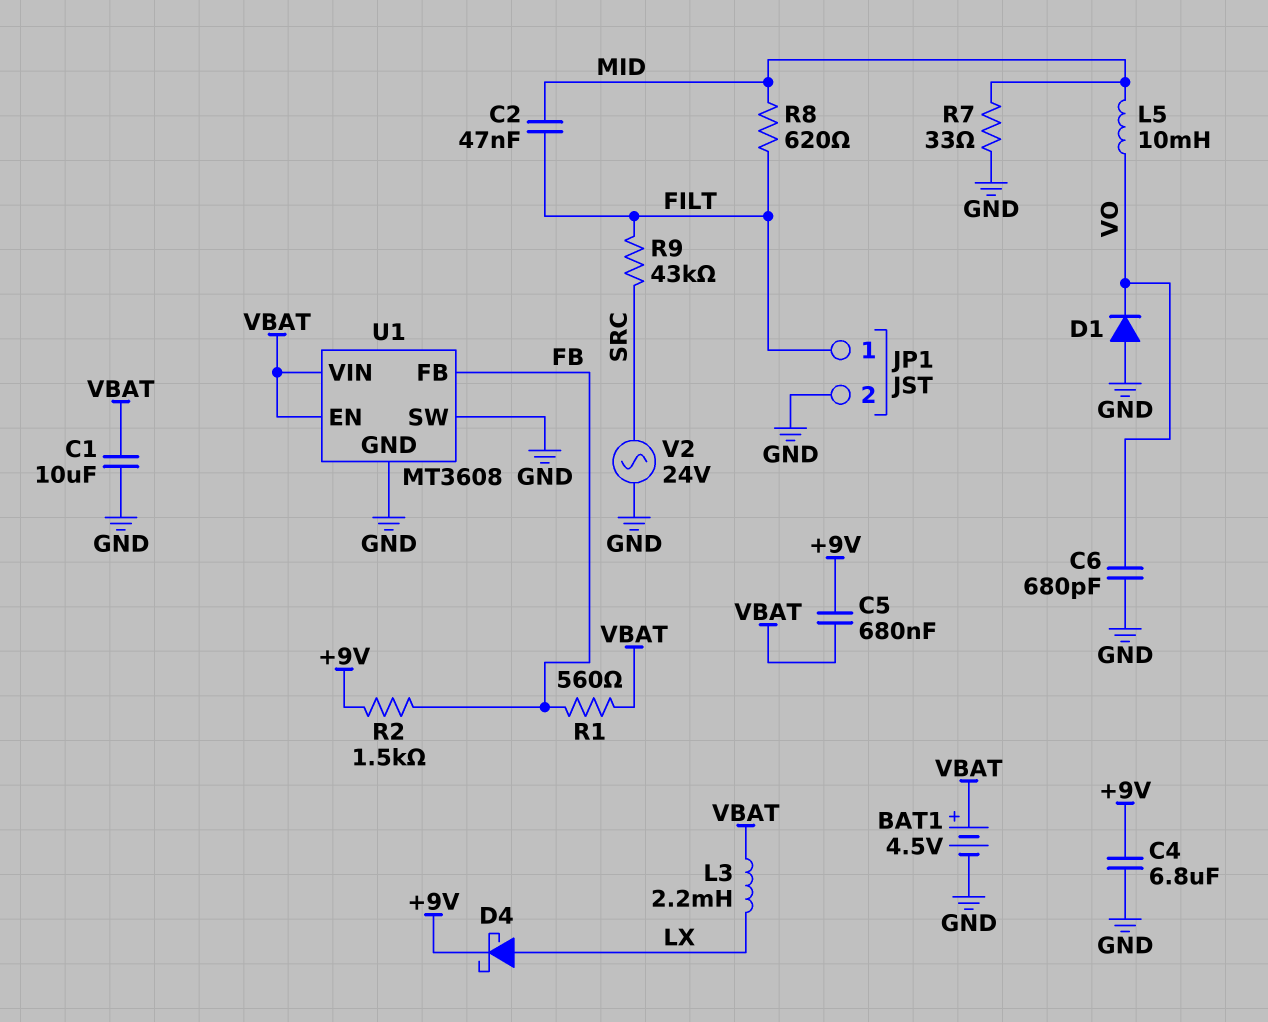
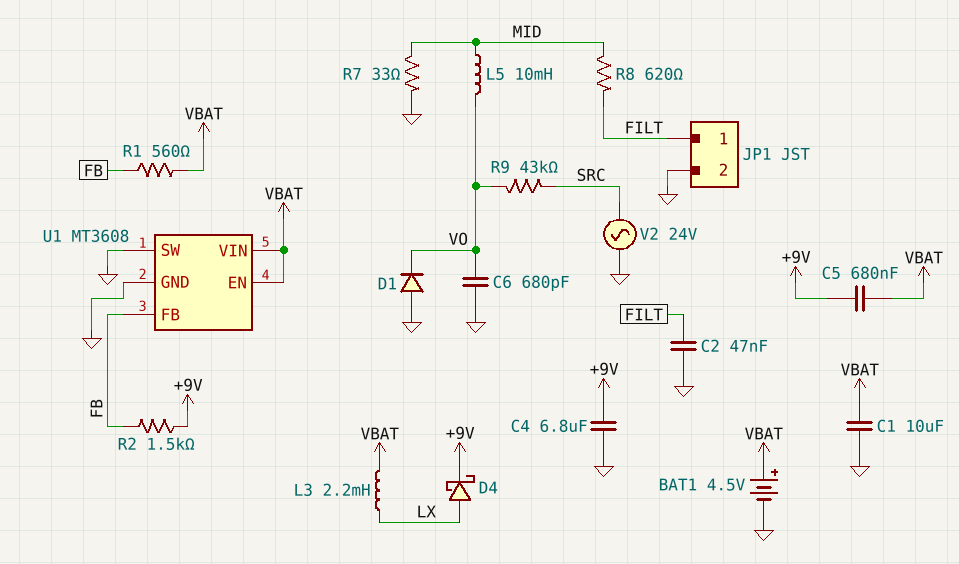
C2: 47nF (FILT, MID) -> 47nF (FILT, GND)
R9: 43k (FILT, SRC) -> 43k (SRC, VO)

